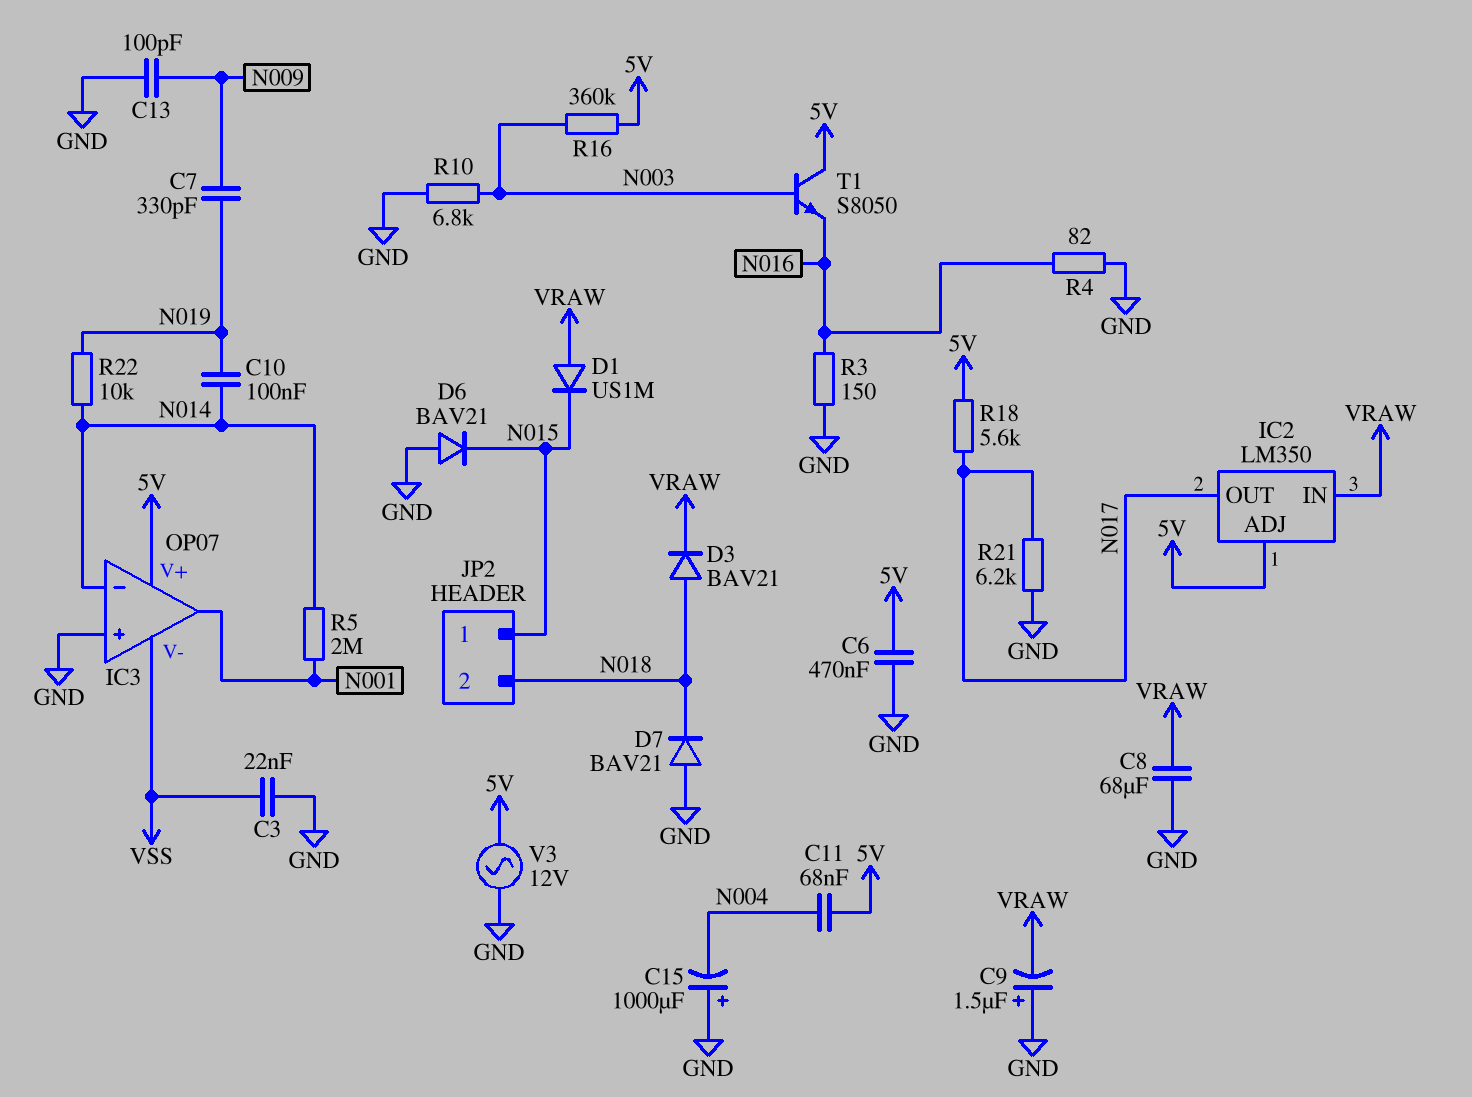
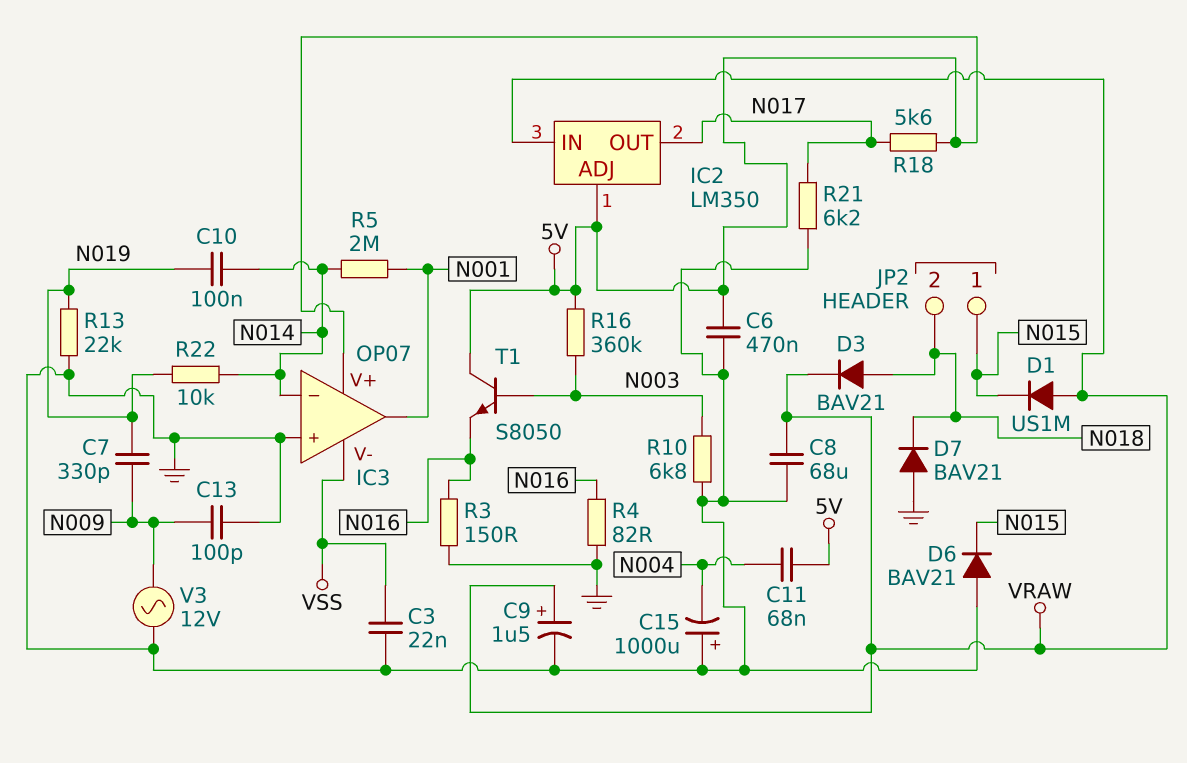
C9: 1.5uF (plus GND, minus VRAW) -> 1.5uF (plus VRAW, minus GND)
R13: none -> 22k (GND, N019)
V3: AC 12V (5V, GND) -> AC 12V (GND, N009)

